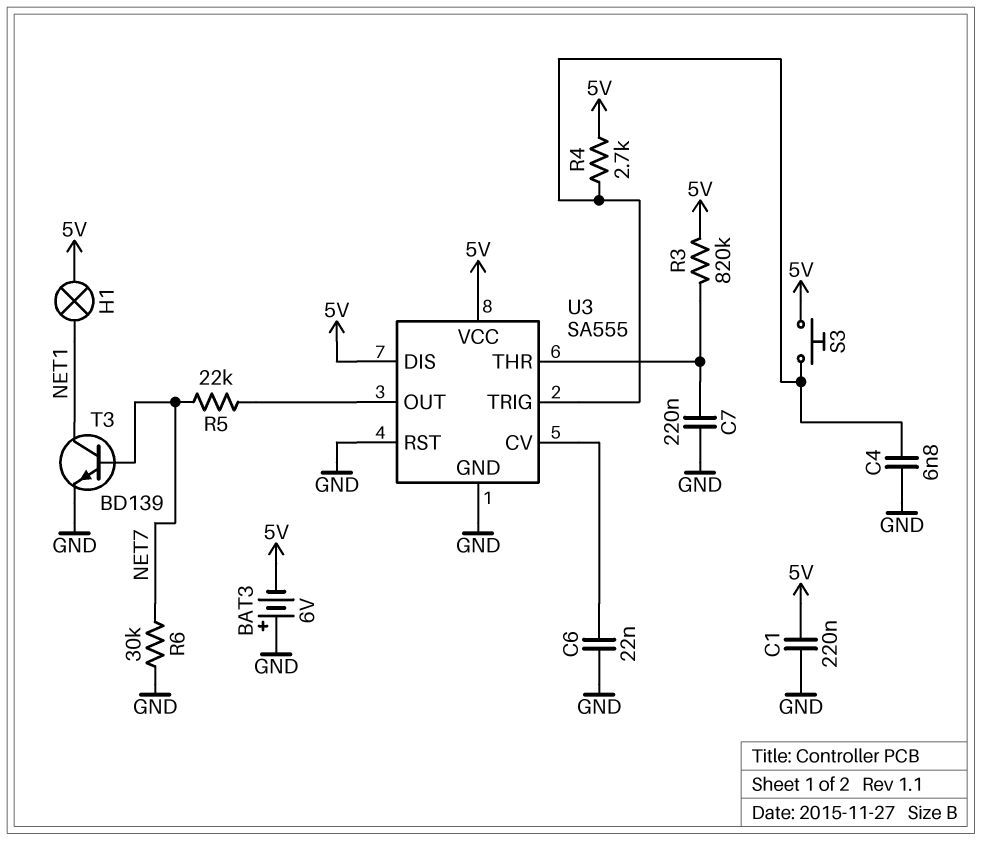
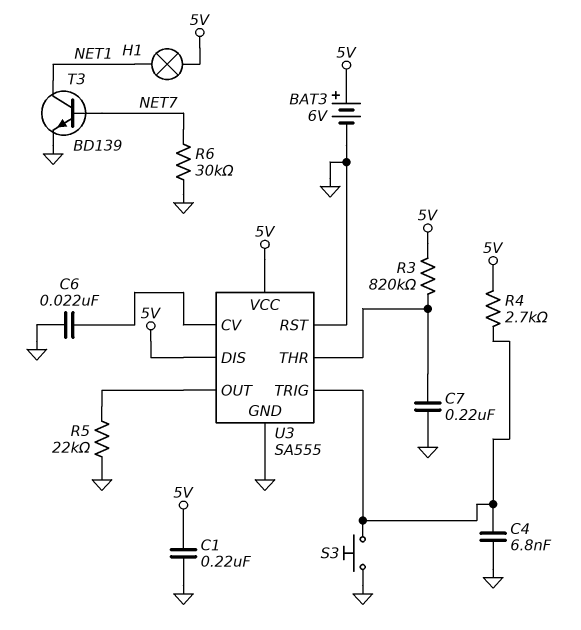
BAT3: 6V (plus GND, minus 5V) -> 6V (plus 5V, minus GND)
R5: 22k (NET7, U3/OUT) -> 22k (GND, U3/OUT)
S3: button (5V, U3/TRIG) -> button (GND, U3/TRIG)

